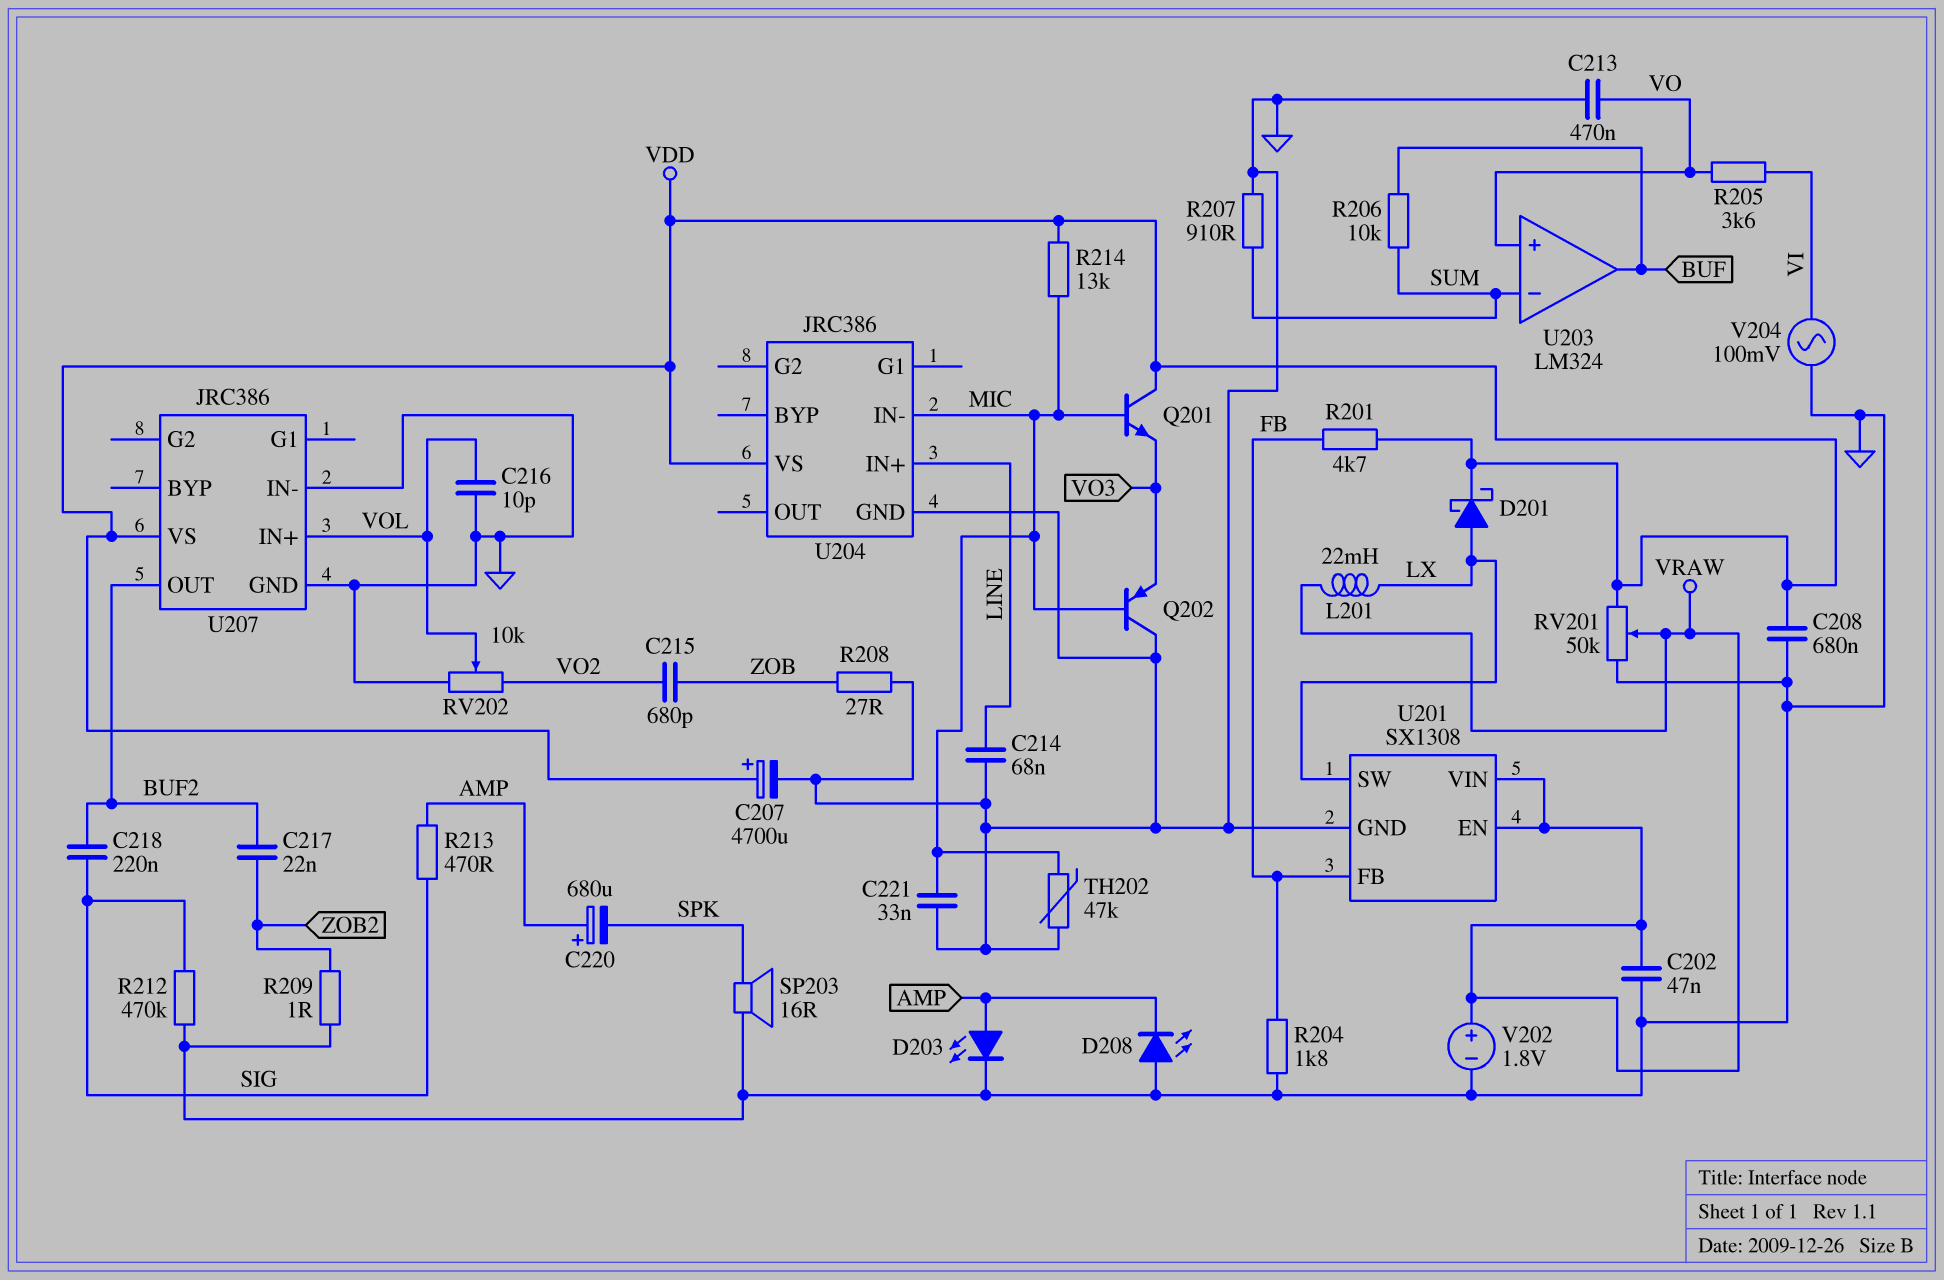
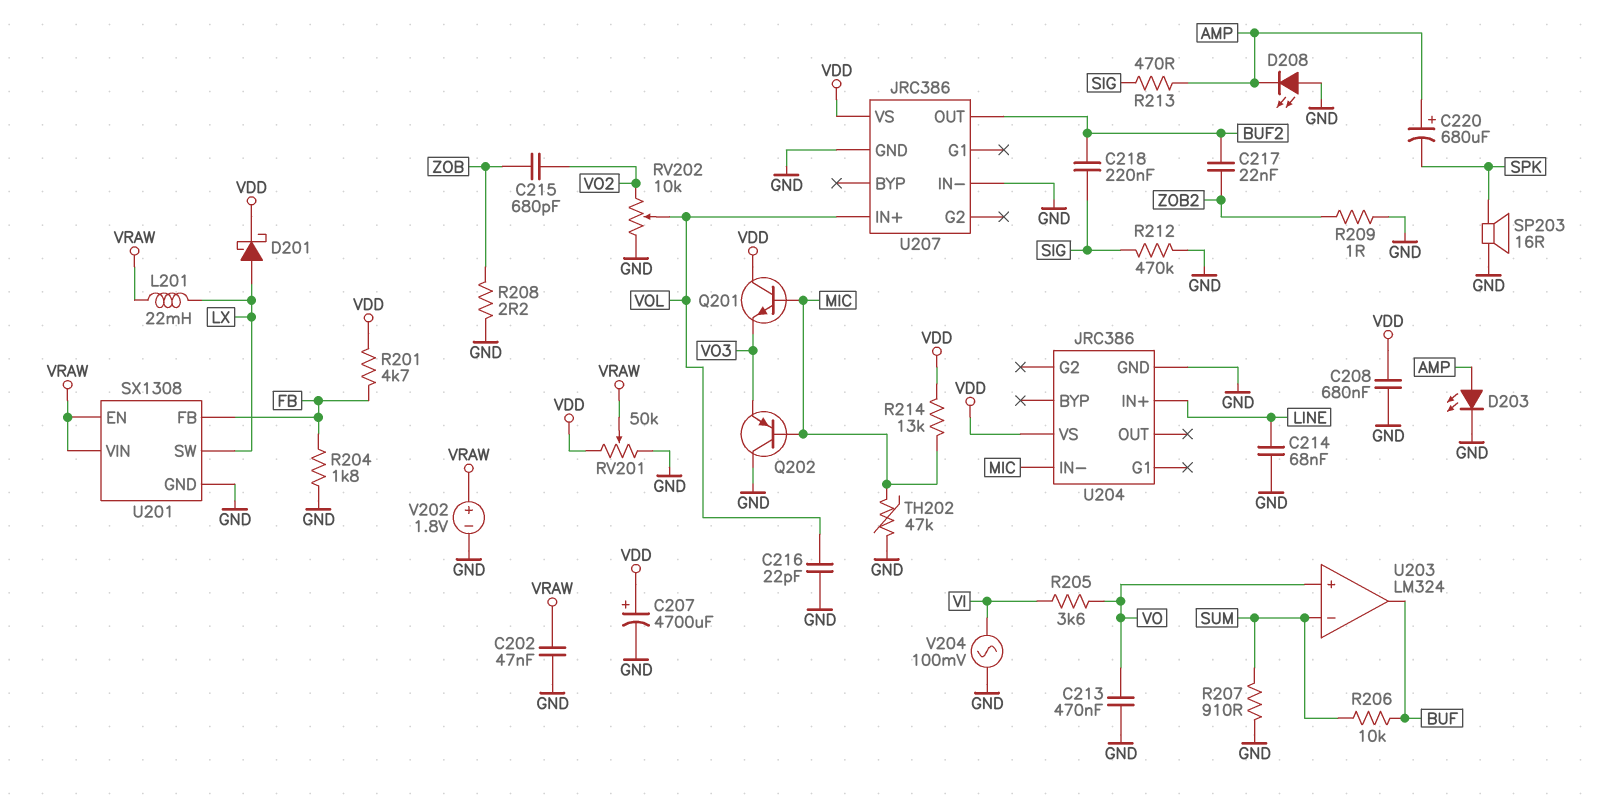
C216: 10pF (GND, VOL) -> 22pF (GND, VOL)
C221: 33nF (GND, MIC) -> none
R208: 27 (GND, ZOB) -> 2.2 (GND, ZOB)

